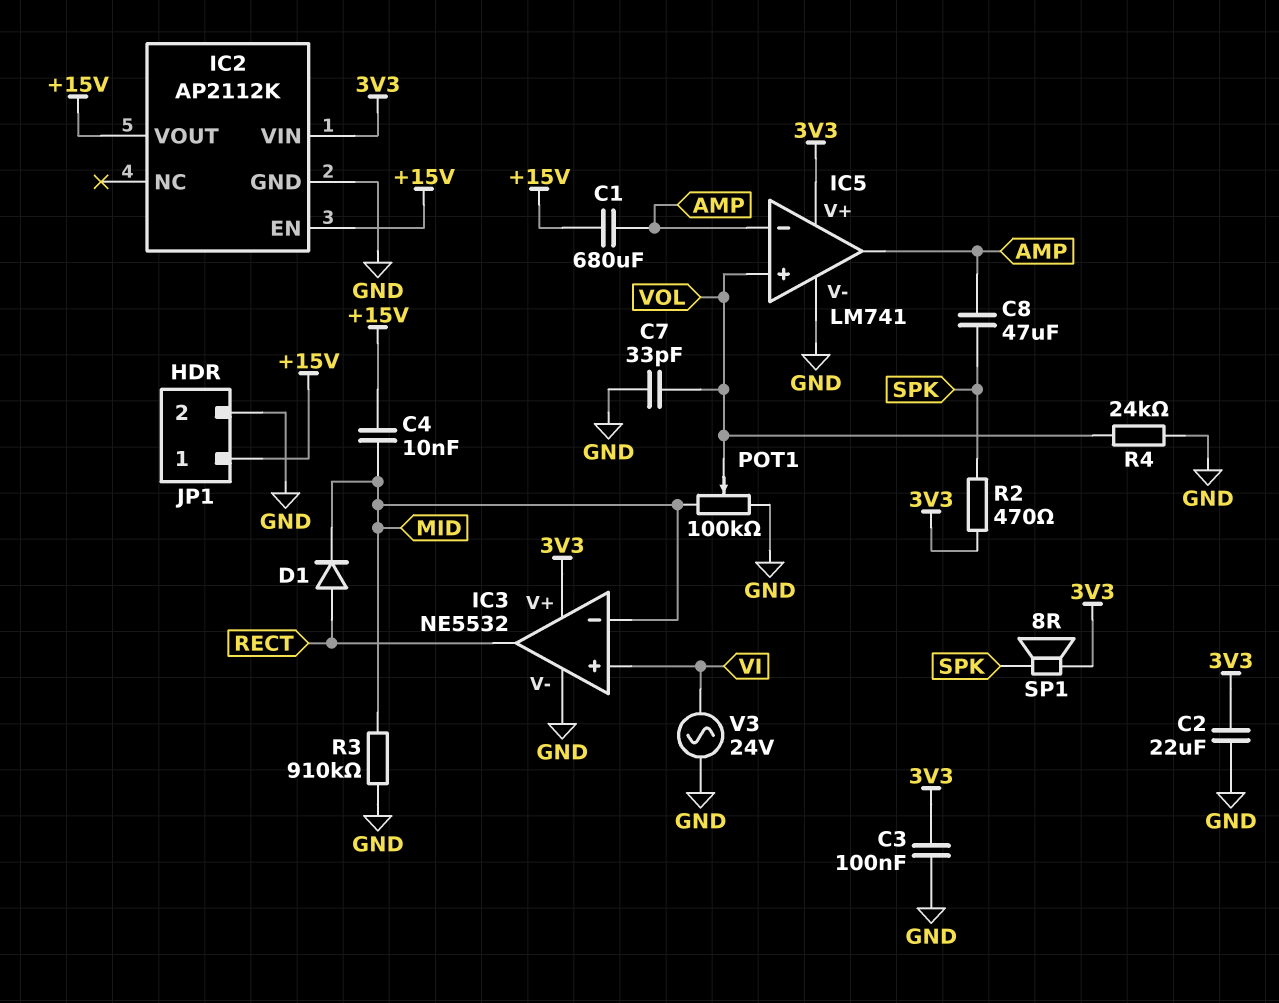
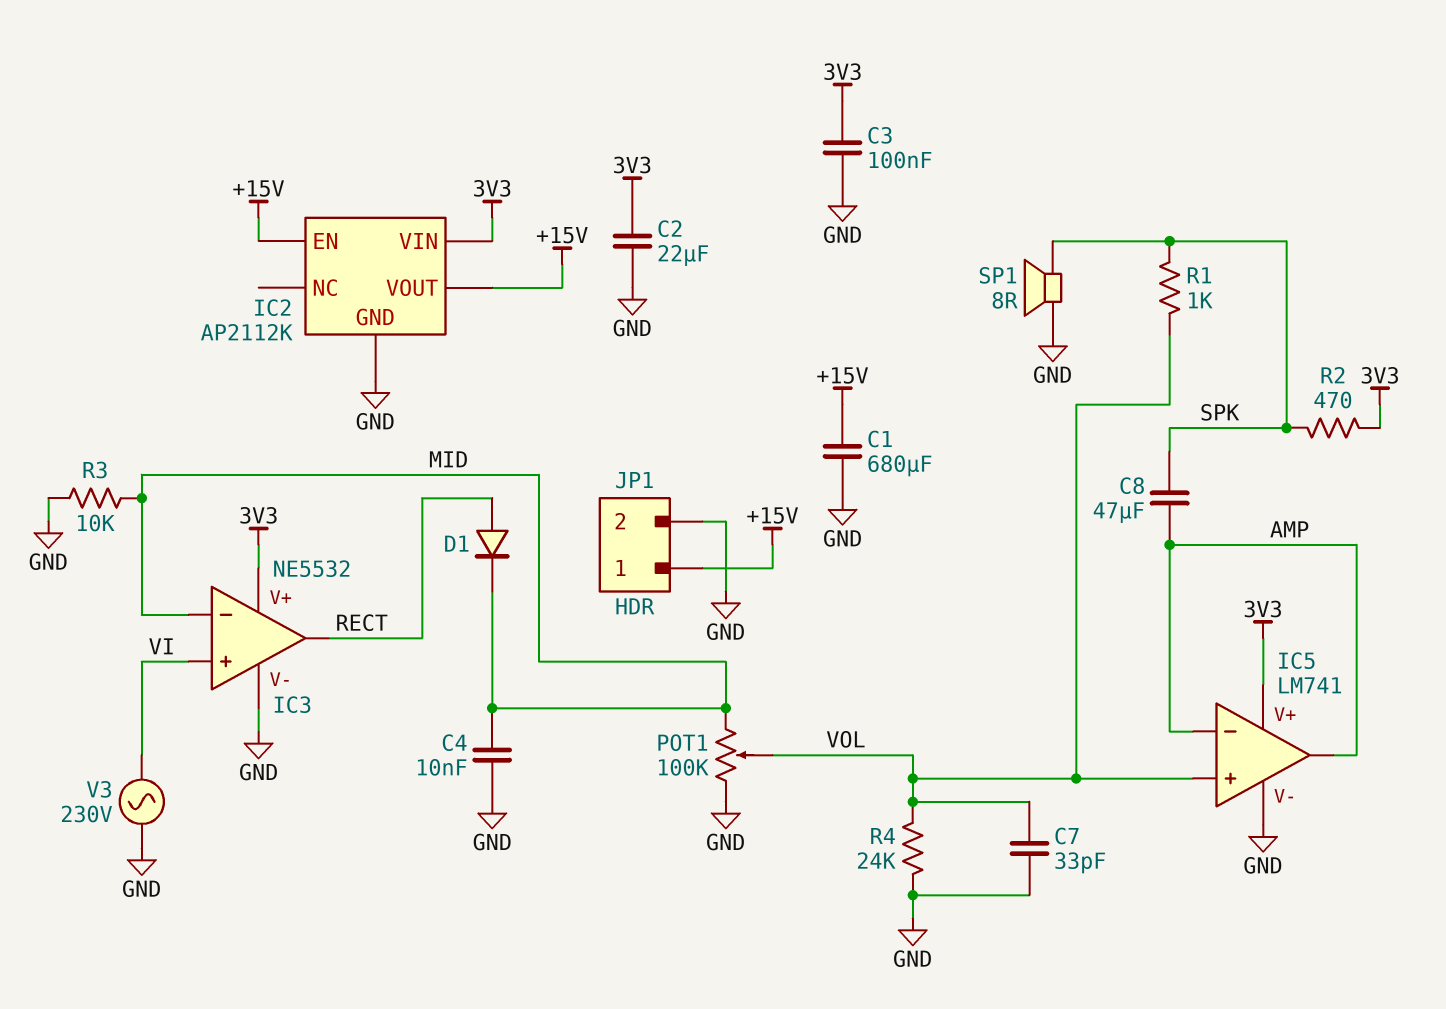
C1: 680uF (+15V, AMP) -> 680uF (+15V, GND)
C4: 10nF (+15V, MID) -> 10nF (GND, MID)
R1: none -> 1k (SPK, VOL)
R3: 910k (GND, MID) -> 10k (GND, MID)
SP1: speaker 8R (3V3, SPK) -> speaker 8R (GND, SPK)
V3: AC 24V (GND, VI) -> AC 230V (GND, VI)

